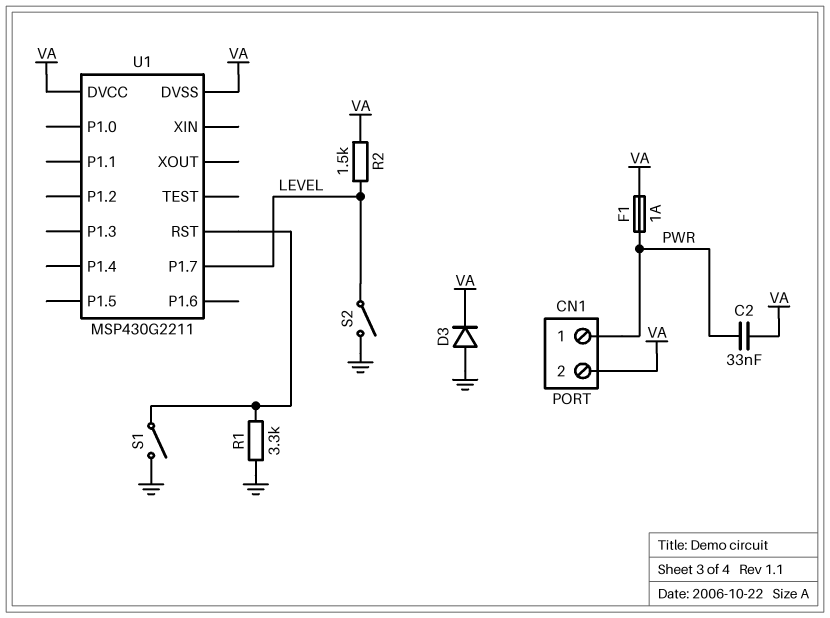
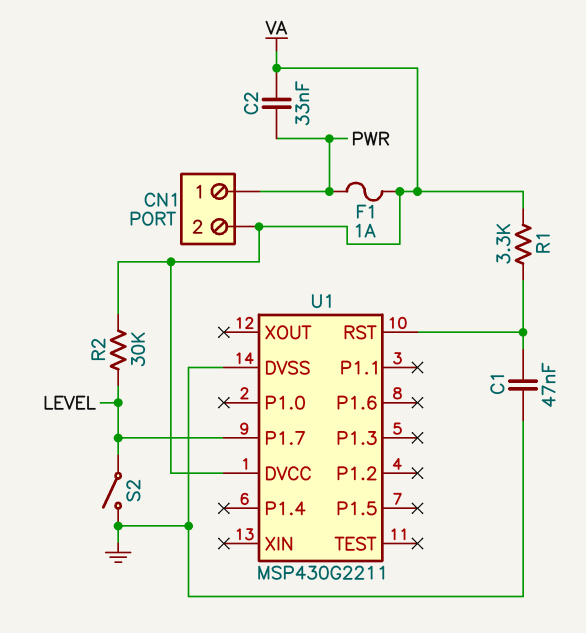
C1: none -> 47nF (GND, U1/RST)
D3: diode (A GND, K VA) -> none
R1: 3.3k (GND, U1/RST) -> 3.3k (U1/RST, VA)
R2: 1.5k (LEVEL, VA) -> 30k (LEVEL, VA)
S1: switch (GND, U1/RST) -> none
U1 pin DVSS: VA -> GND

